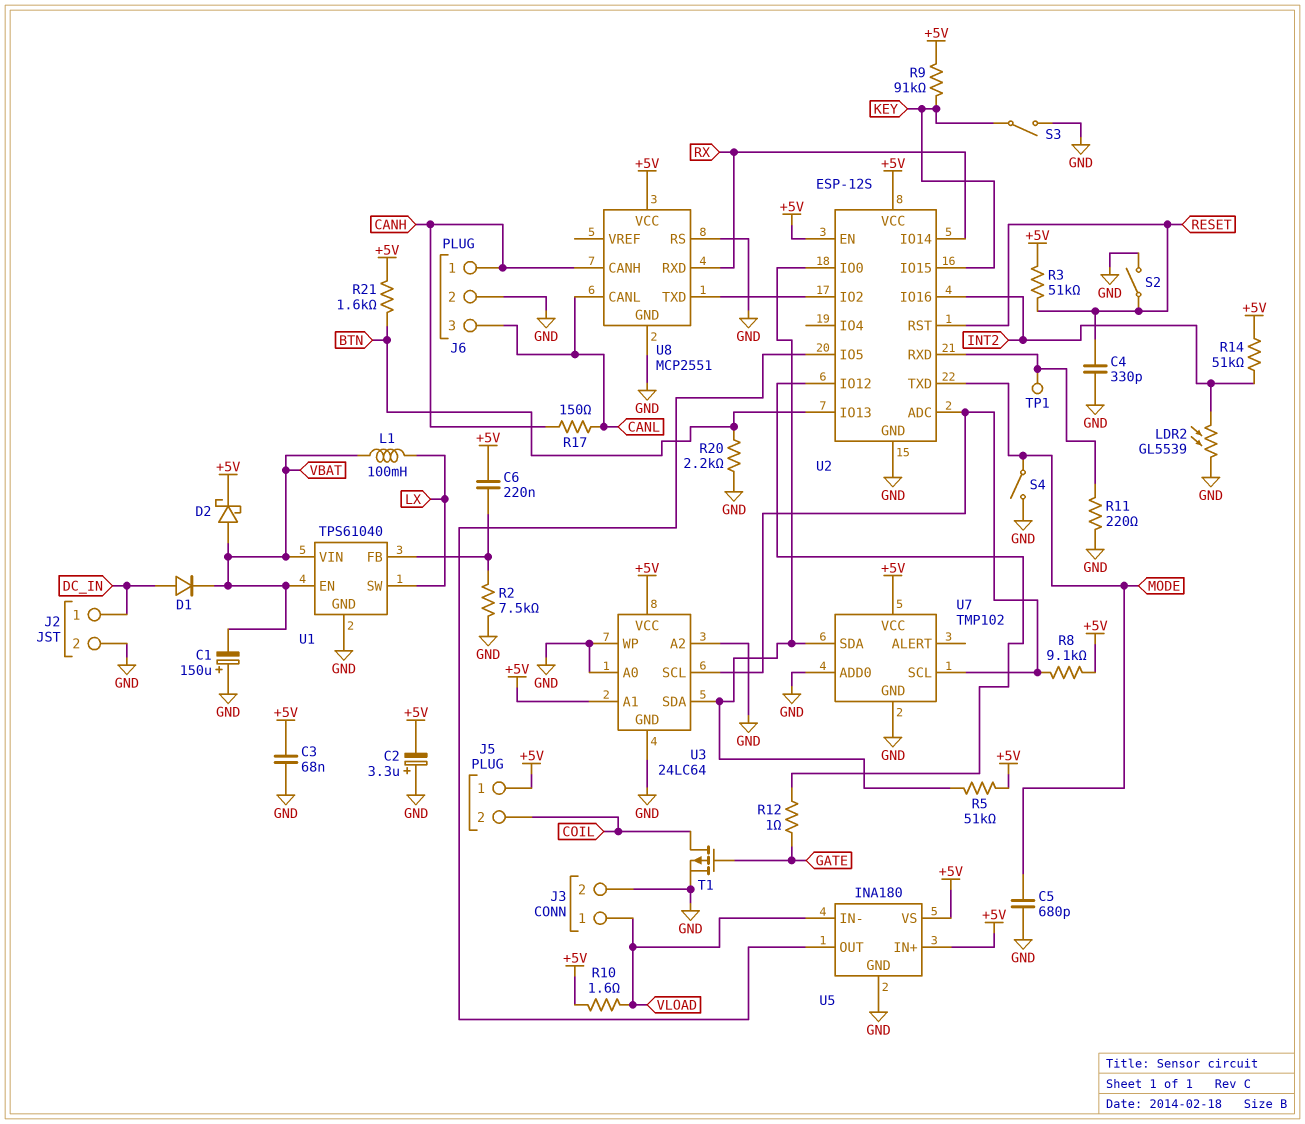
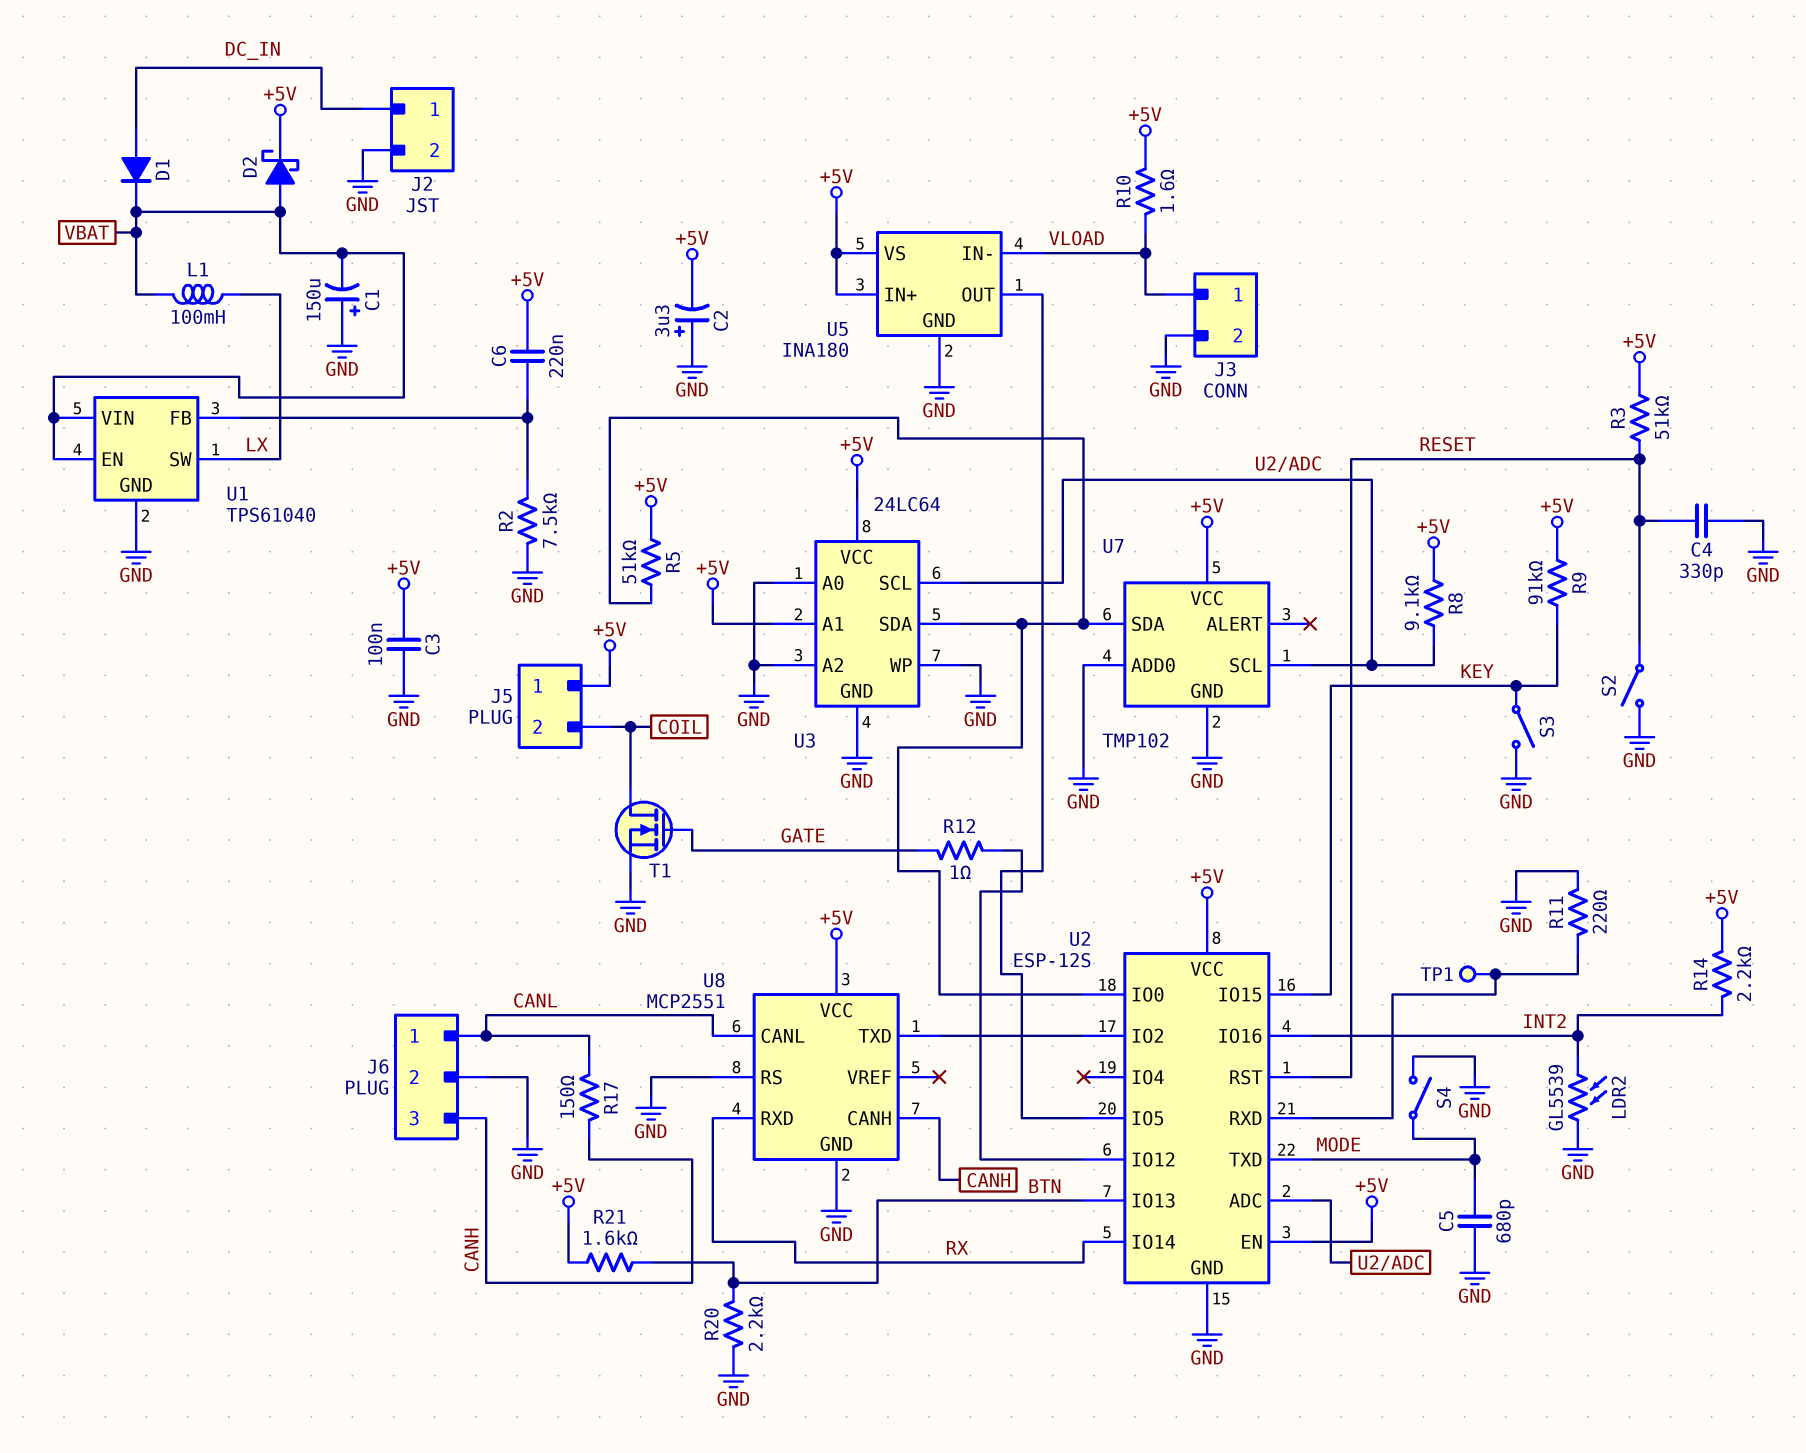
C3: 68nF (+5V, GND) -> 100nF (+5V, GND)
J6 pin 1: CANH -> CANL
J6 pin 3: CANL -> CANH
R14: 51k (+5V, INT2) -> 2.2k (+5V, INT2)
T1: PMOS (G GATE, D COIL, S GND) -> NMOS (G GATE, D COIL, S GND)

